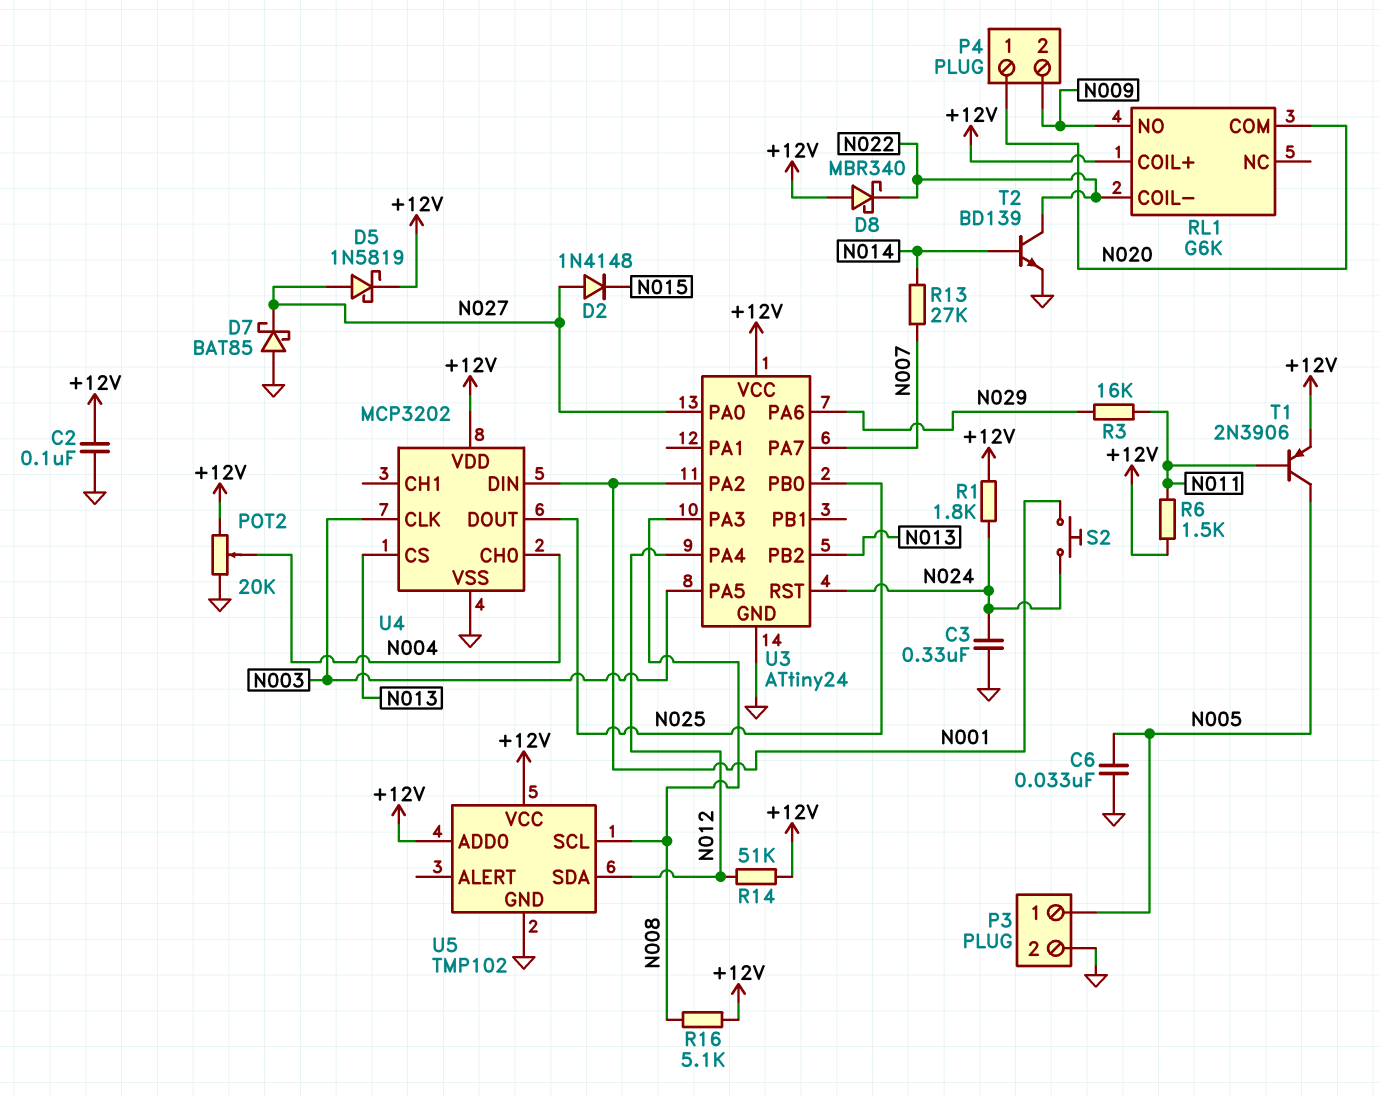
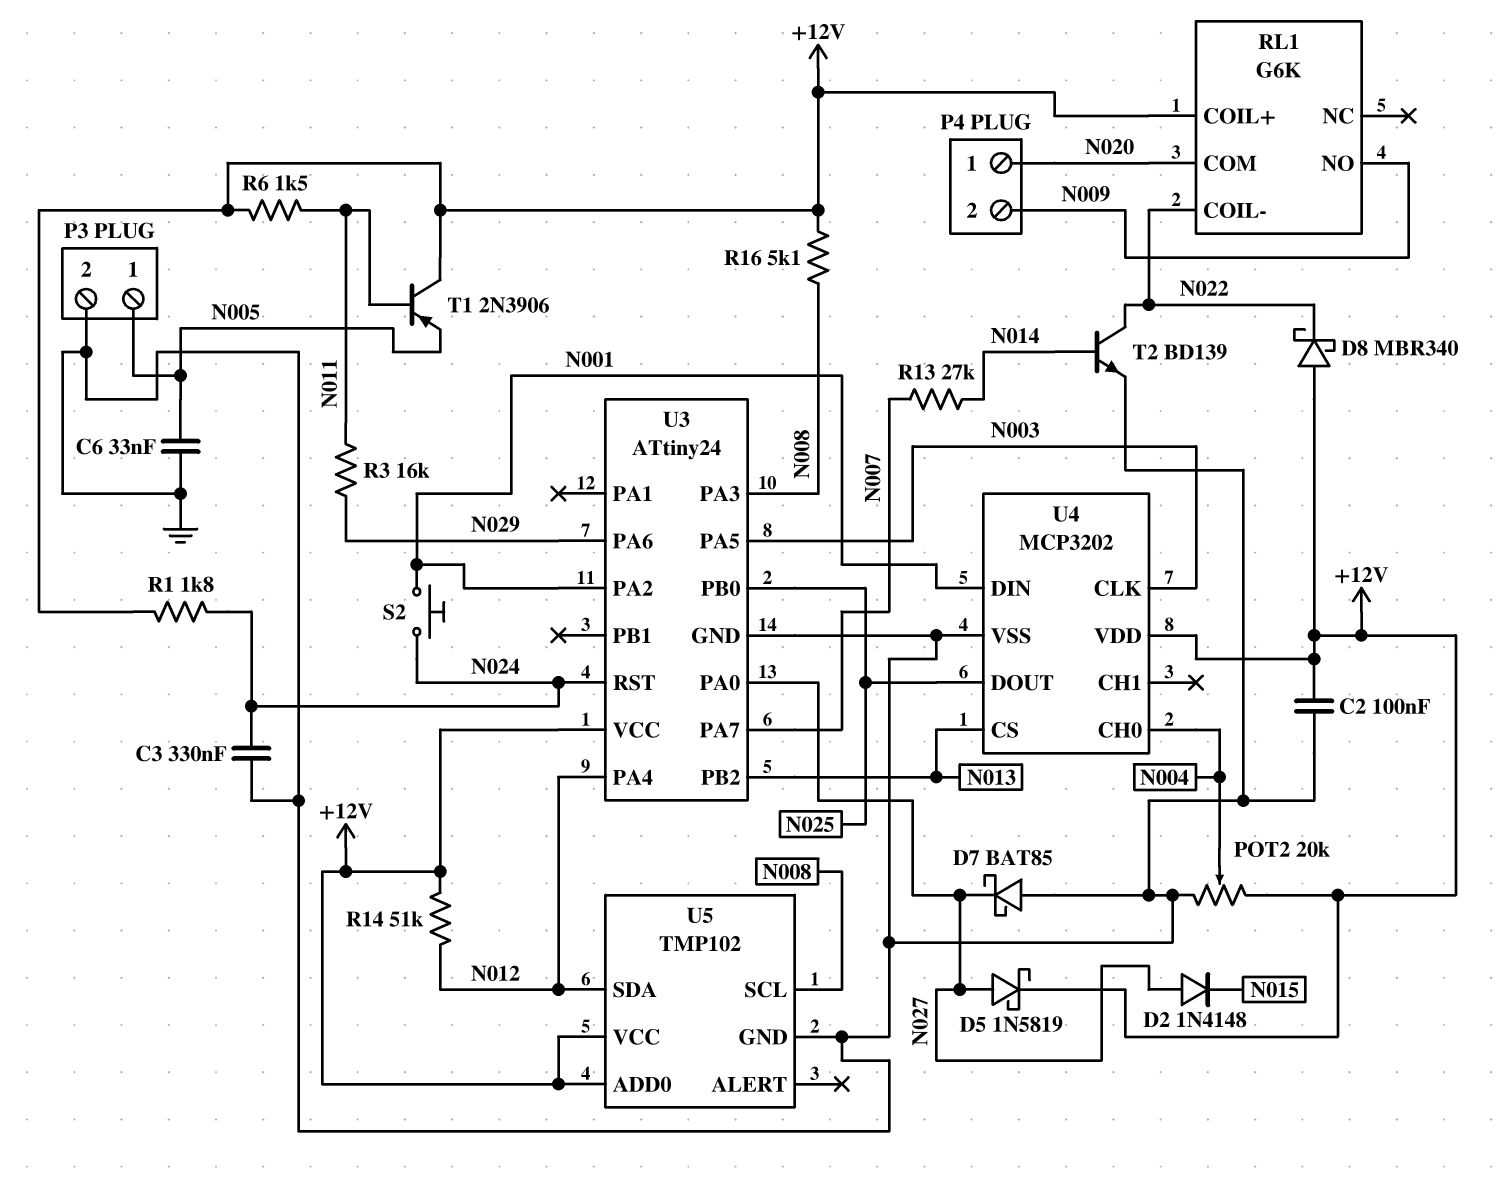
T1: PNP 2N3906 (B N011, C N005, E +12V) -> PNP 2N3906 (B N011, C +12V, E N005)

